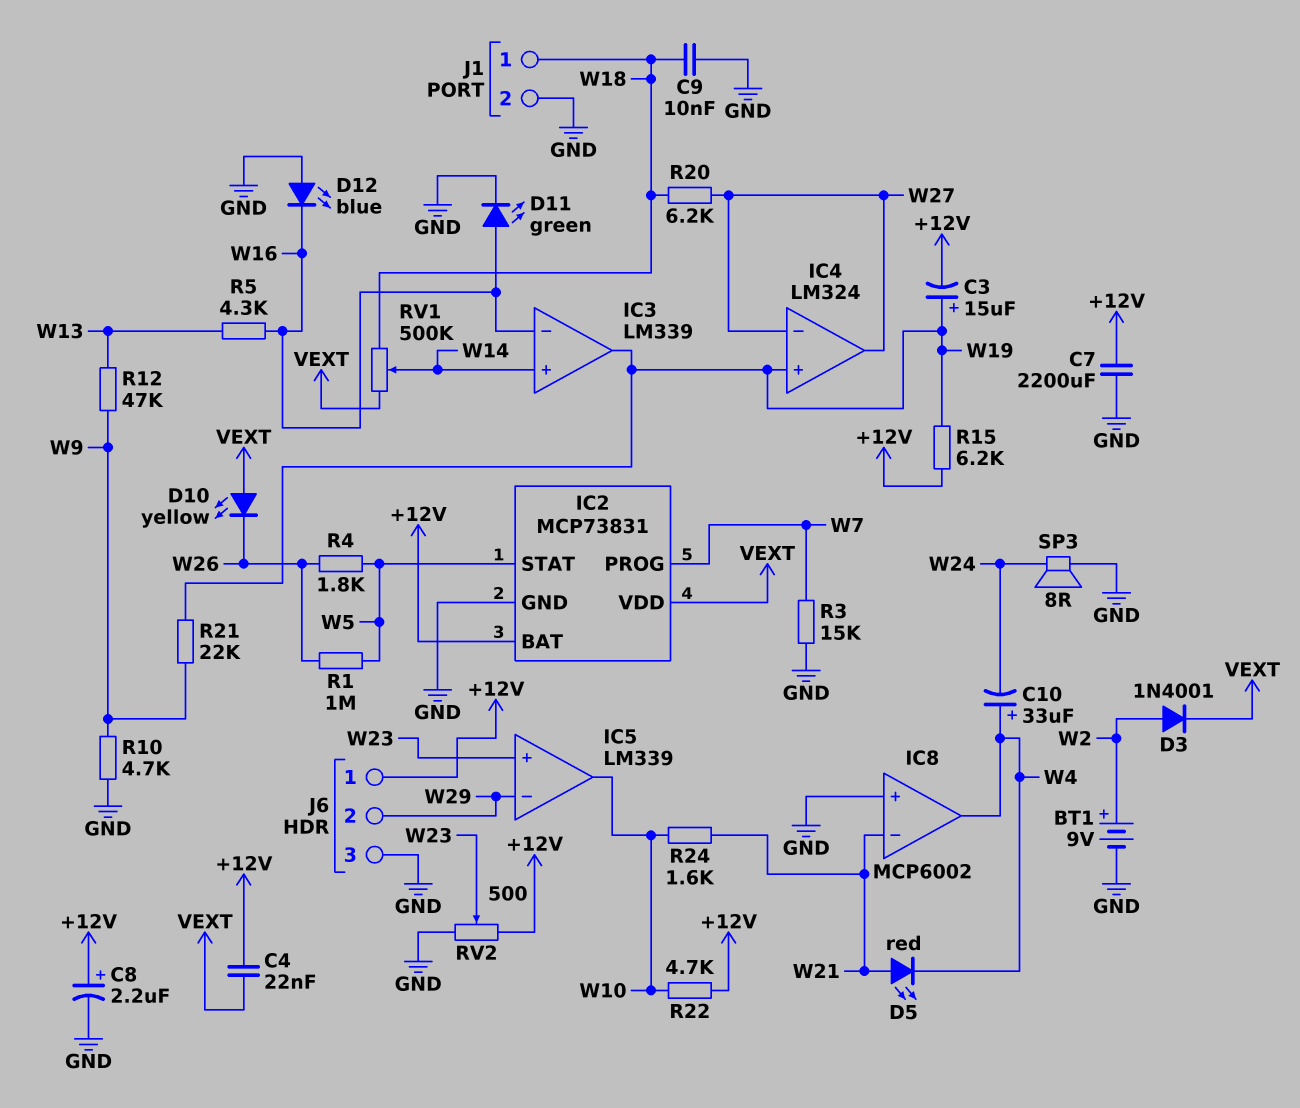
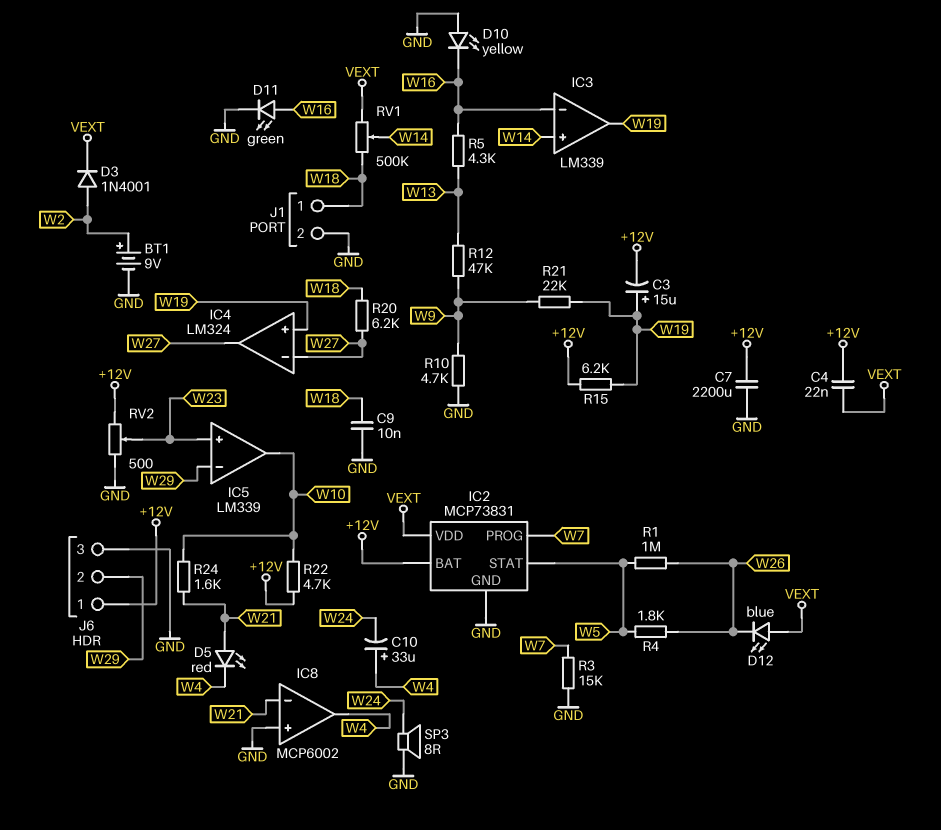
C8: 2.2uF (plus +12V, minus GND) -> none
D10: LED yellow (A VEXT, K W26) -> LED yellow (A GND, K W16)
D12: LED blue (A GND, K W16) -> LED blue (A VEXT, K W26)

